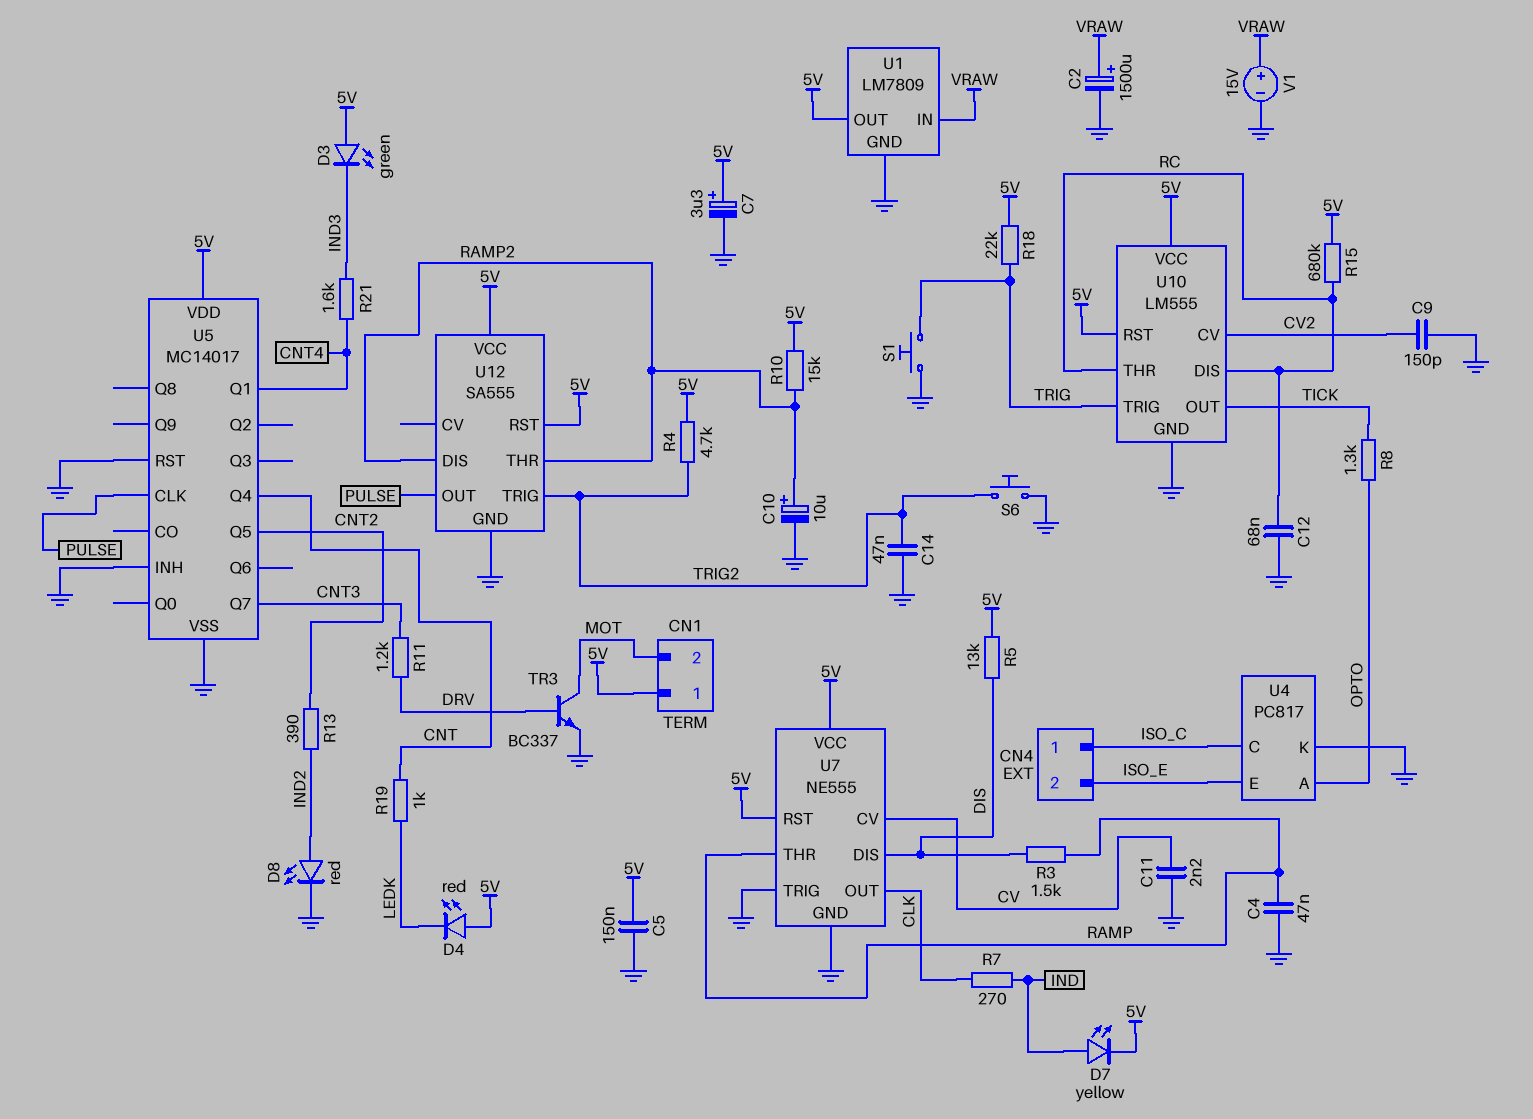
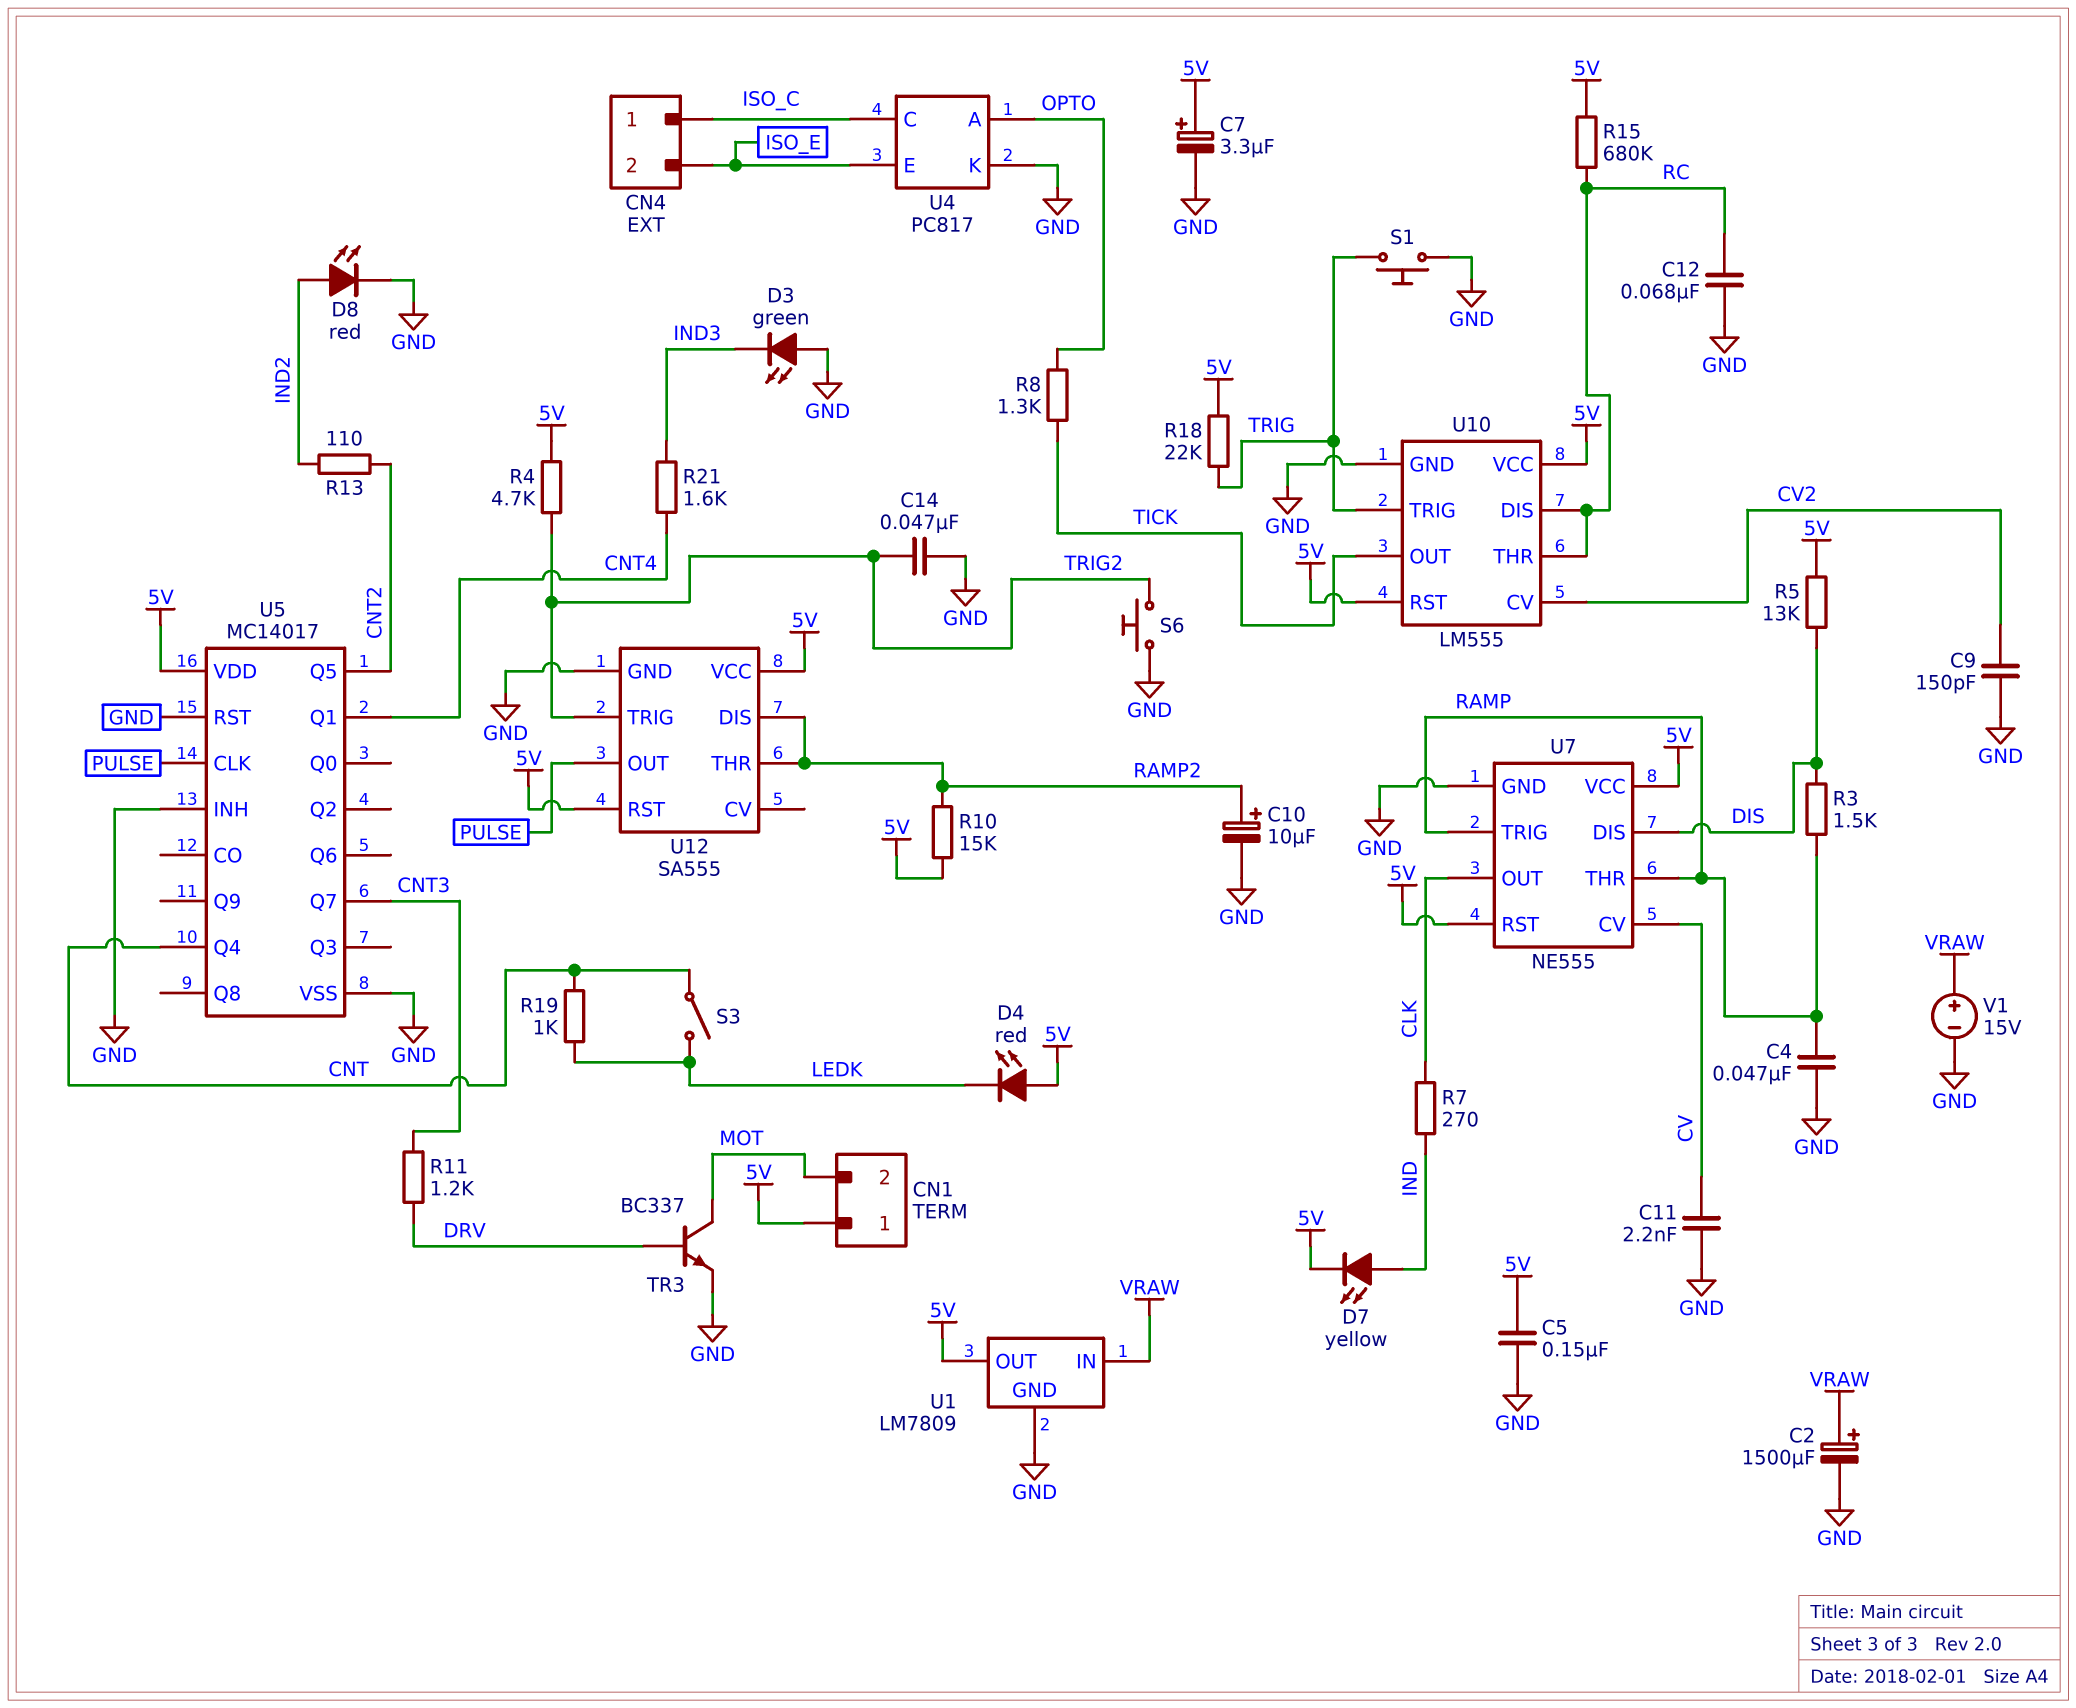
D3: LED green (A 5V, K IND3) -> LED green (A GND, K IND3)
R13: 390 (CNT2, IND2) -> 110 (CNT2, IND2)
S3: none -> switch (CNT, LEDK)
U7 pin TRIG: GND -> RAMP

